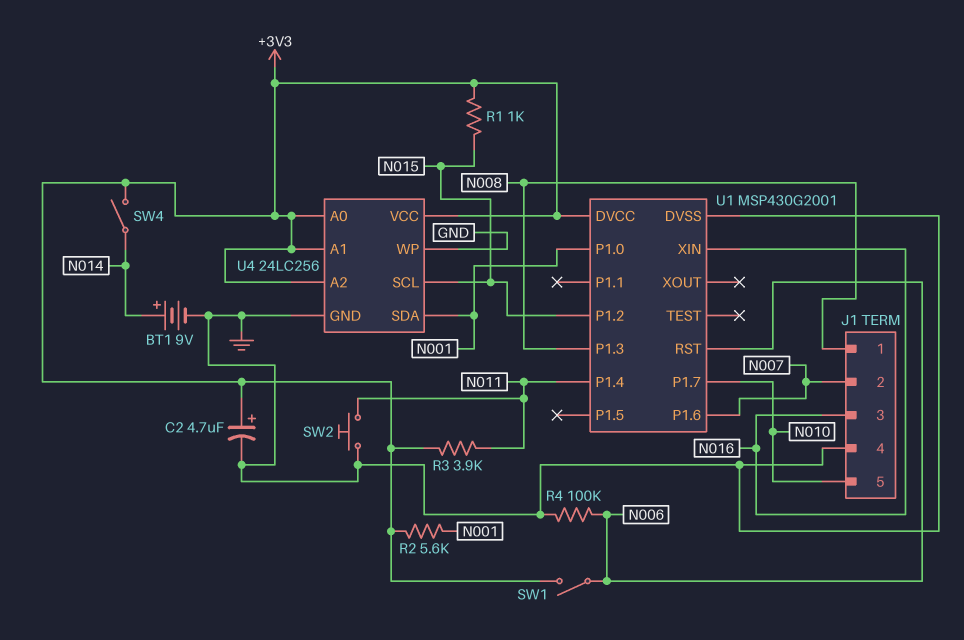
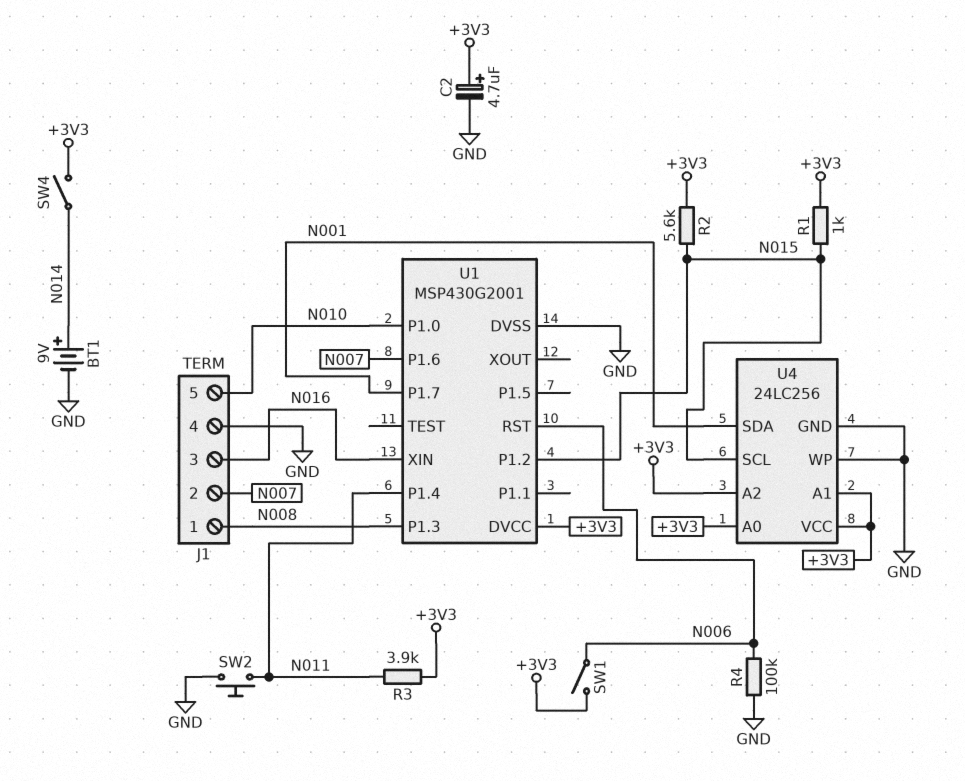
R2: 5.6k (+3V3, N001) -> 5.6k (+3V3, N015)
U1 pin P1.0: N001 -> N010
U1 pin P1.7: N010 -> N001

